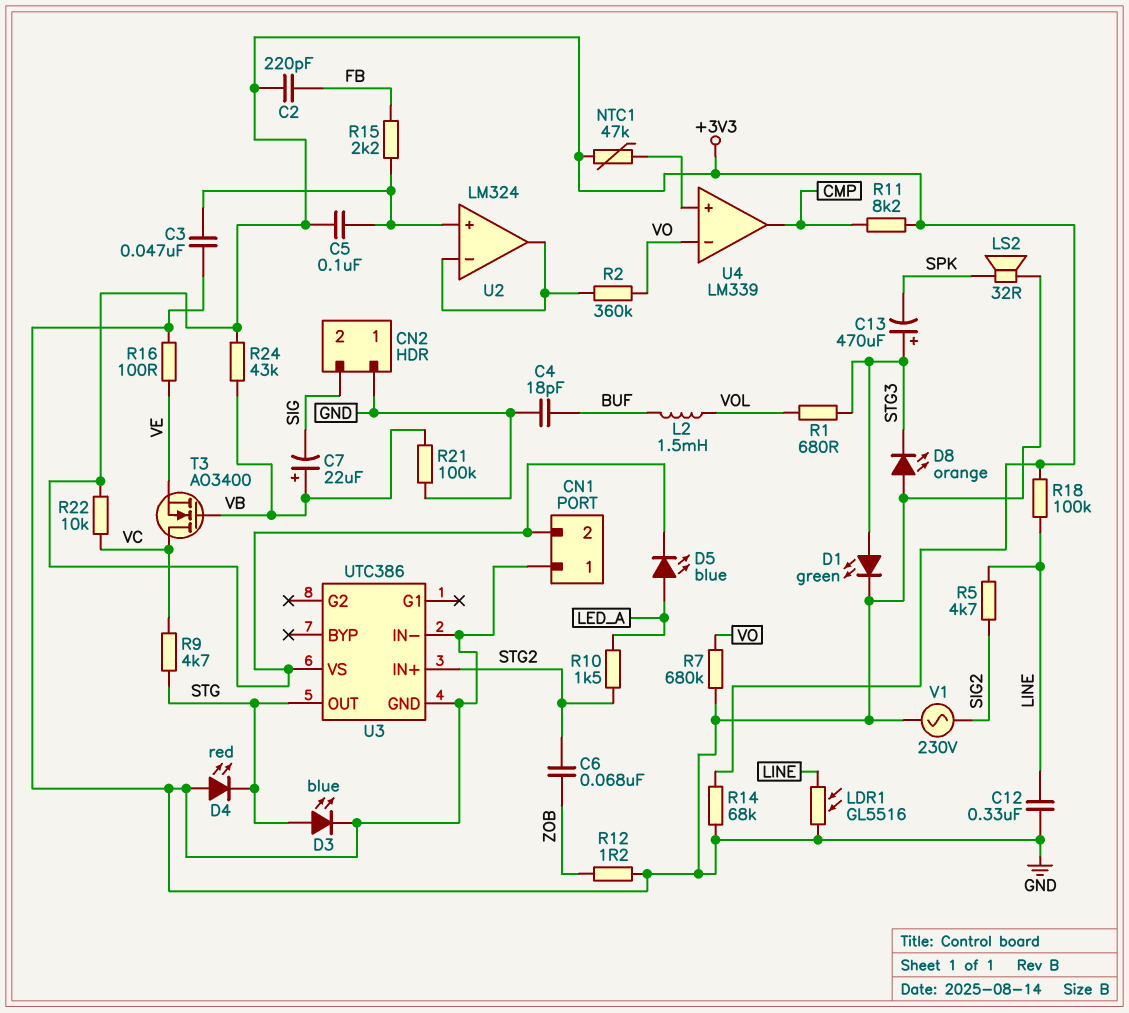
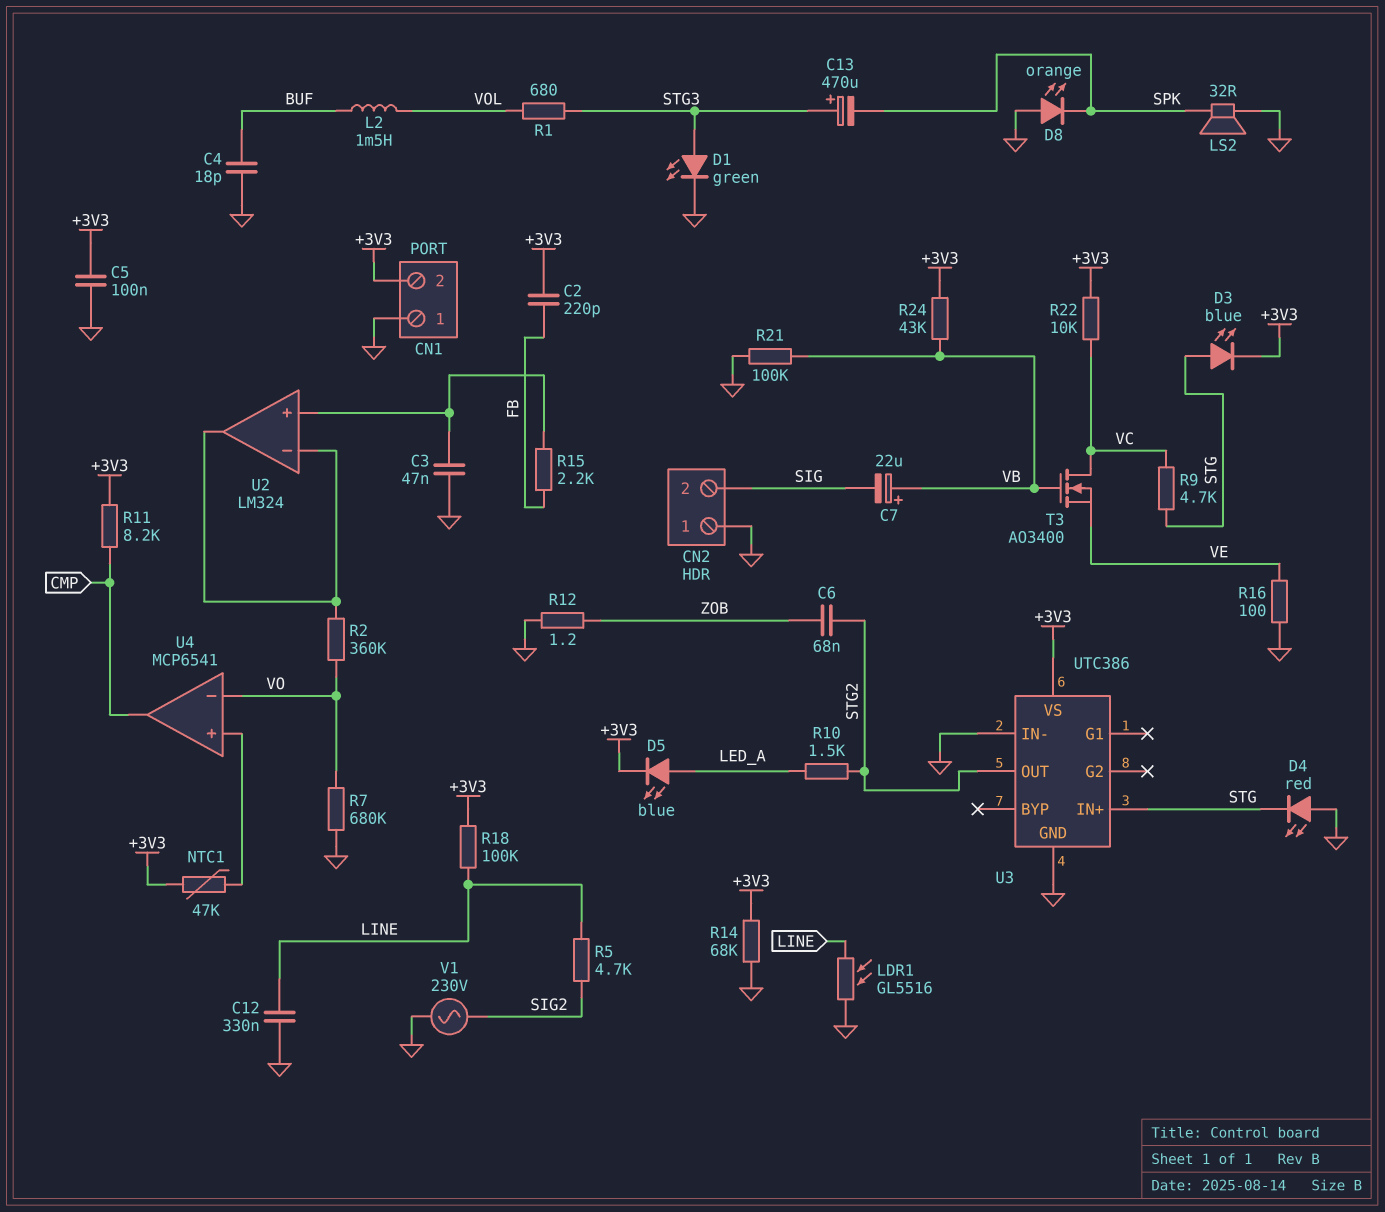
C5: 100nF (+3V3, U2/in+) -> 100nF (+3V3, GND)
D3: LED blue (A STG, K GND) -> LED blue (A STG, K +3V3)
D8: LED orange (A GND, K STG3) -> LED orange (A GND, K SPK)
U3 pin IN+: STG2 -> STG
U3 pin OUT: STG -> STG2
U4: LM339 -> MCP6541

